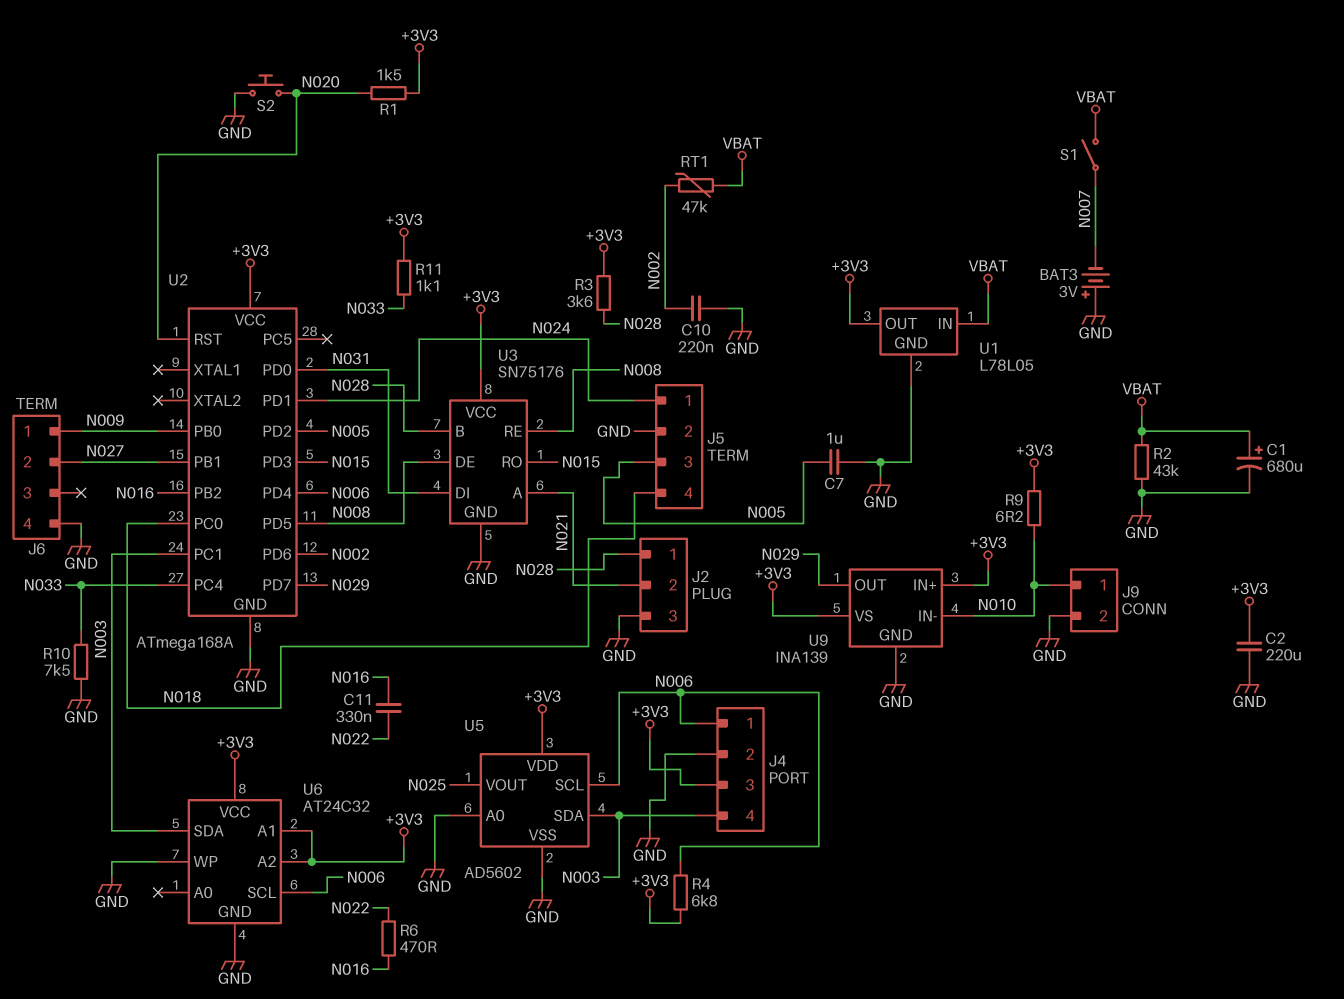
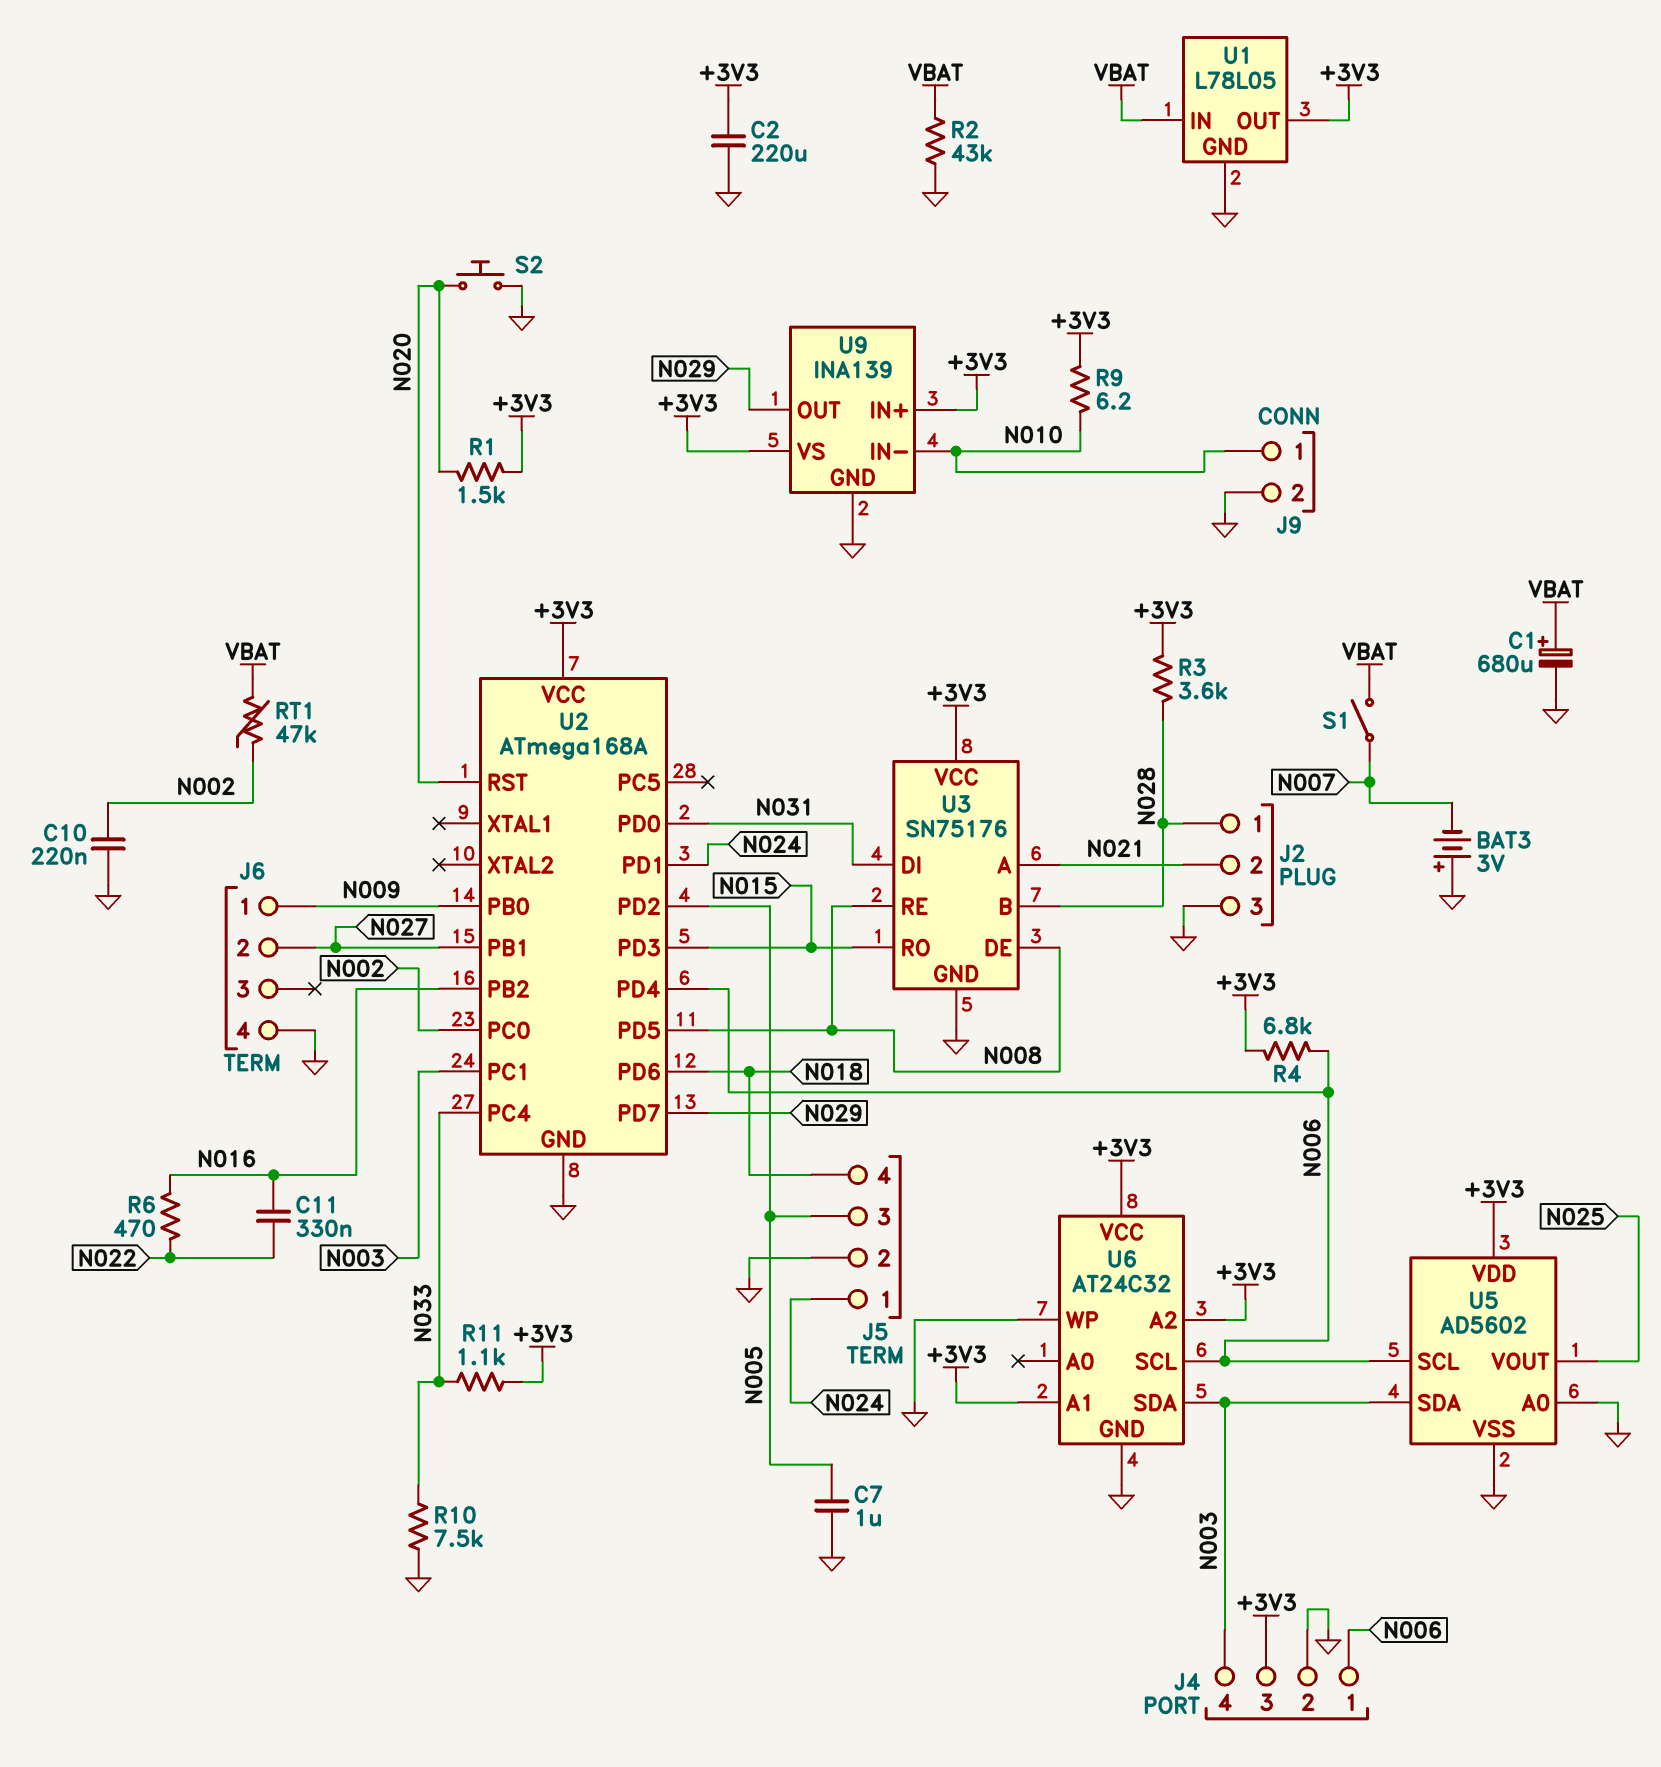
U2 pin PC0: N018 -> N002
U2 pin PD6: N002 -> N018

